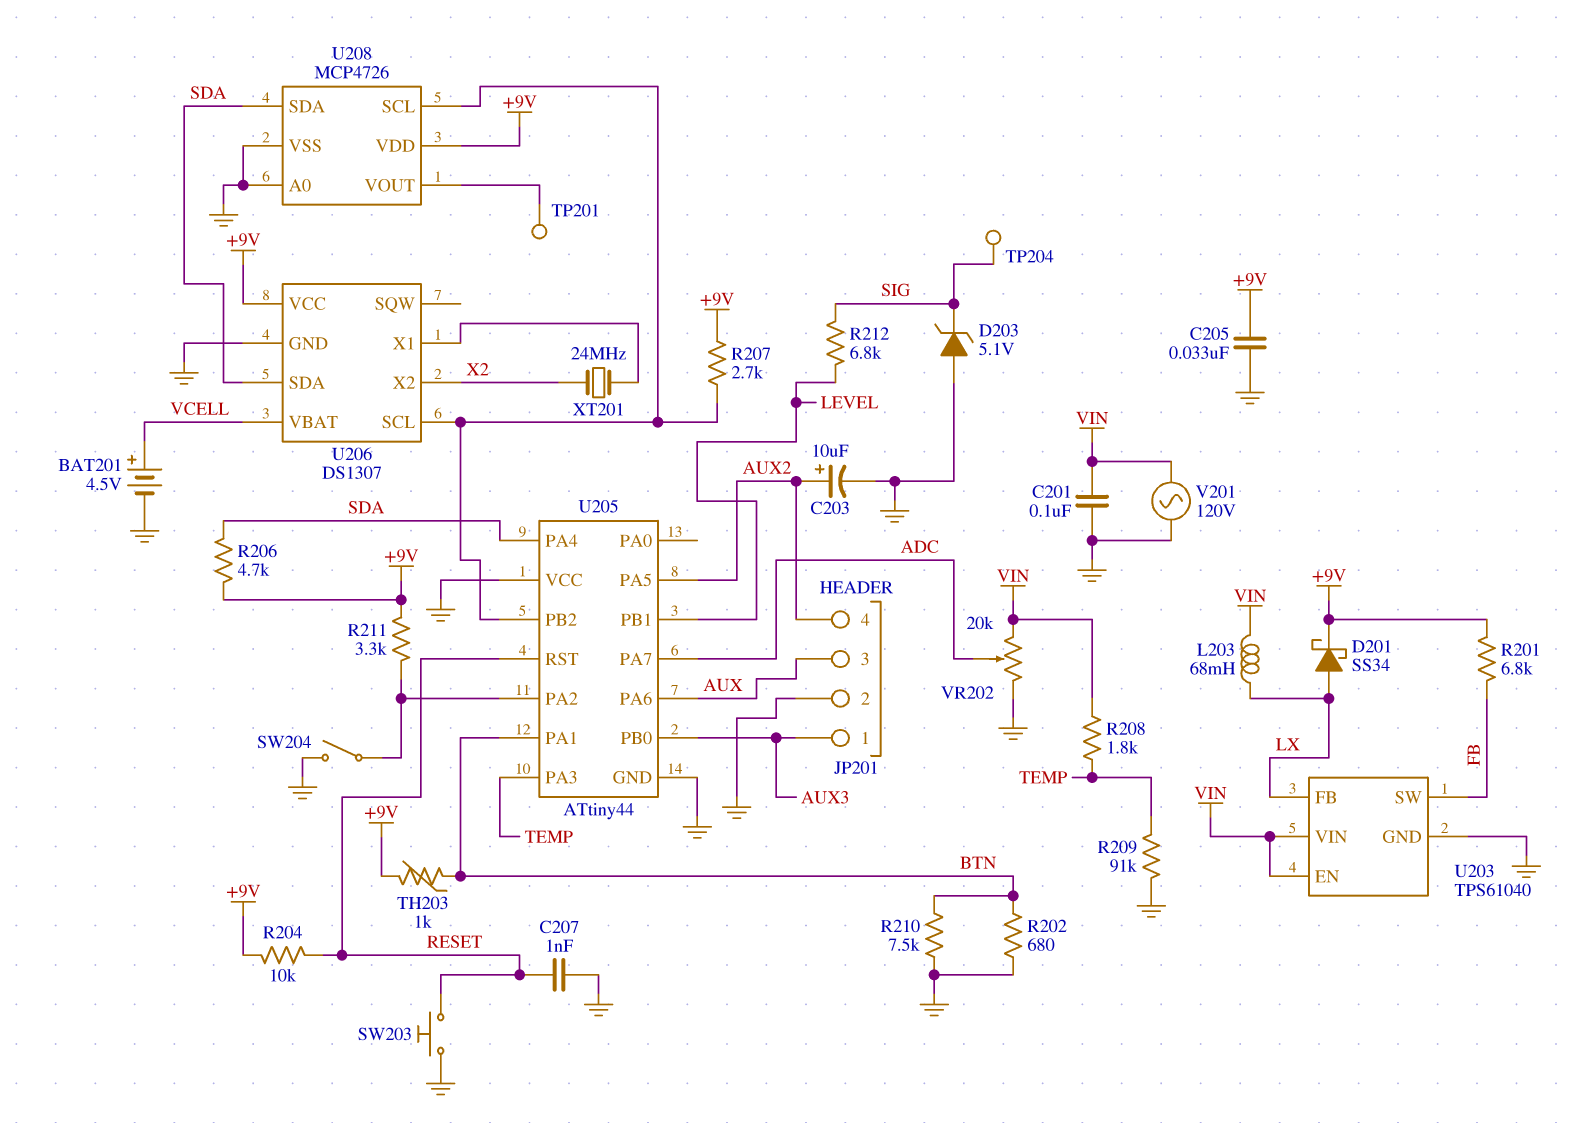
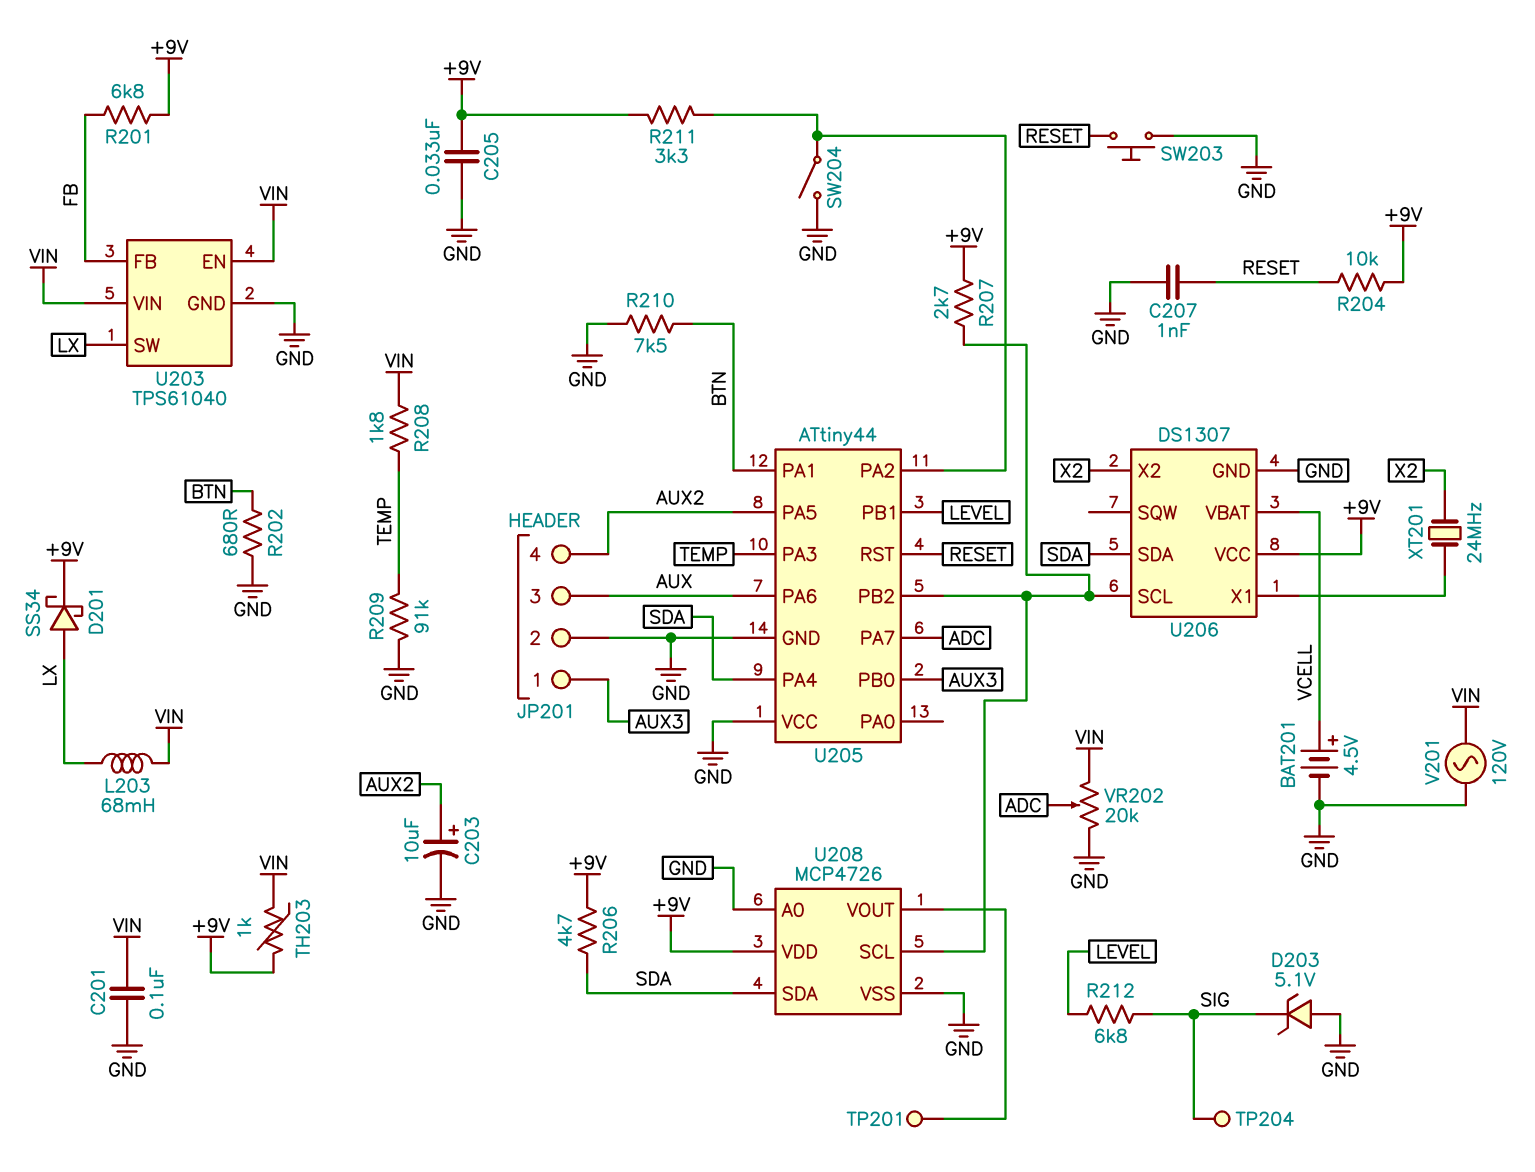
TH203: 1k (+9V, BTN) -> 1k (+9V, VIN)
U203 pin FB: LX -> FB
U203 pin SW: FB -> LX

